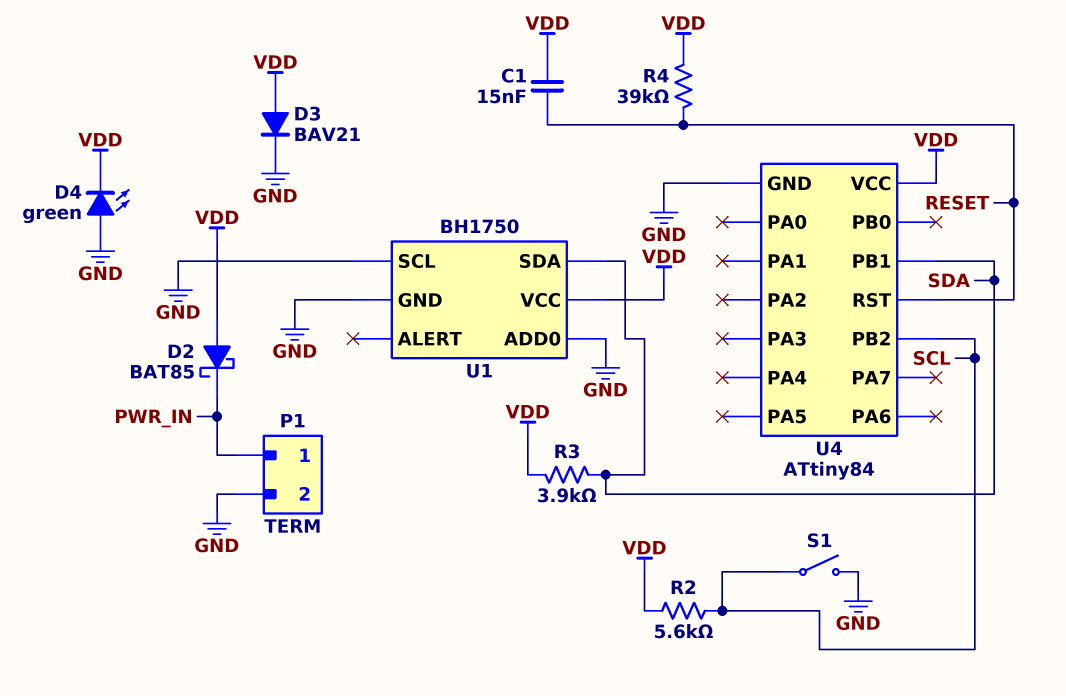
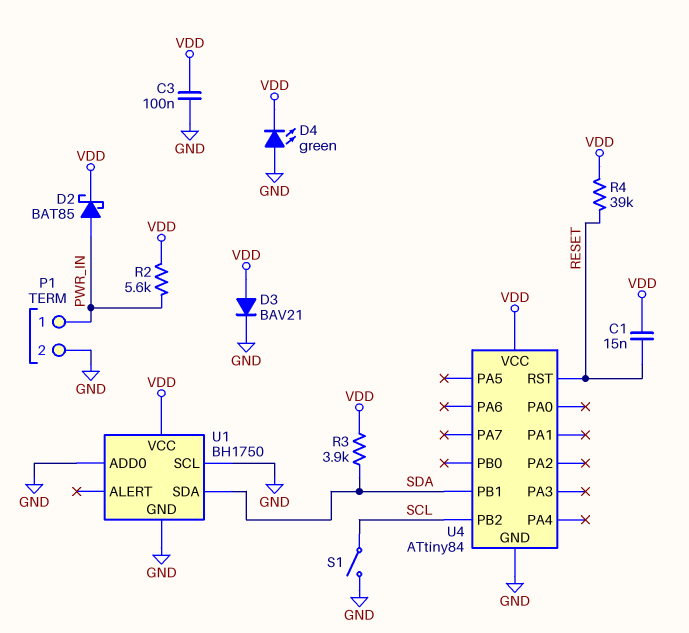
C3: none -> 100nF (GND, VDD)
D2: schottky BAT85 (A VDD, K PWR_IN) -> schottky BAT85 (A PWR_IN, K VDD)
R2: 5.6k (SCL, VDD) -> 5.6k (PWR_IN, VDD)

